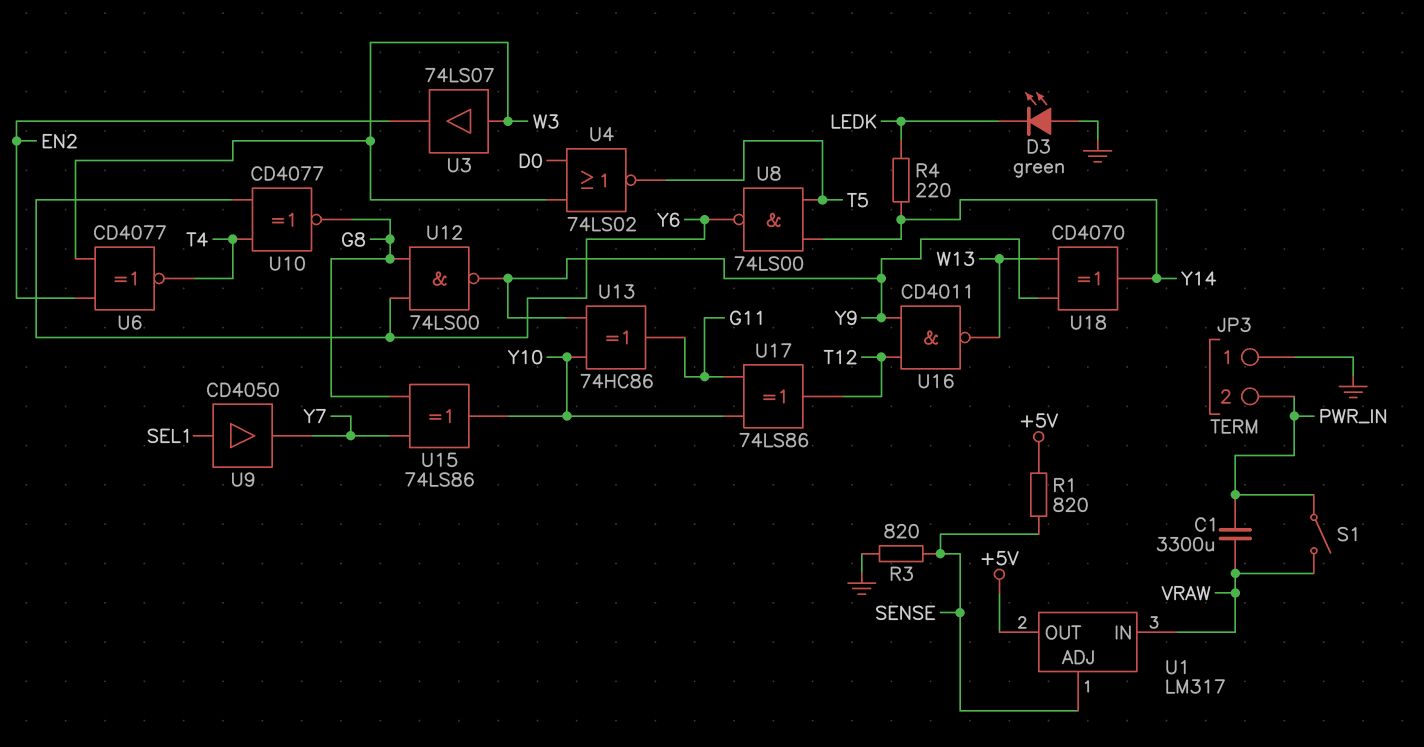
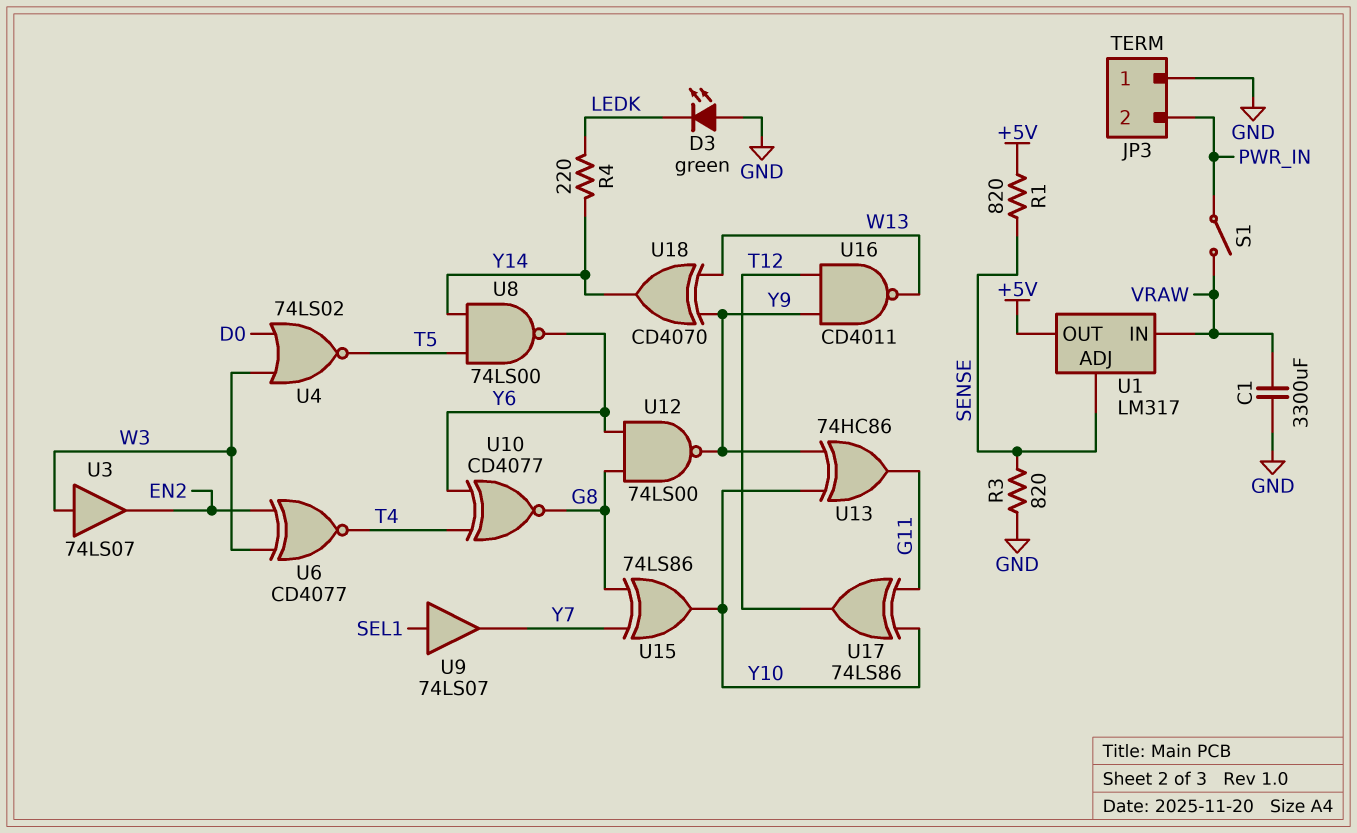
C1: 3300uF (PWR_IN, VRAW) -> 3300uF (GND, VRAW)
U9: buffer CD4050 (in SEL1, out Y7) -> buffer 74LS07 (in SEL1, out Y7)

